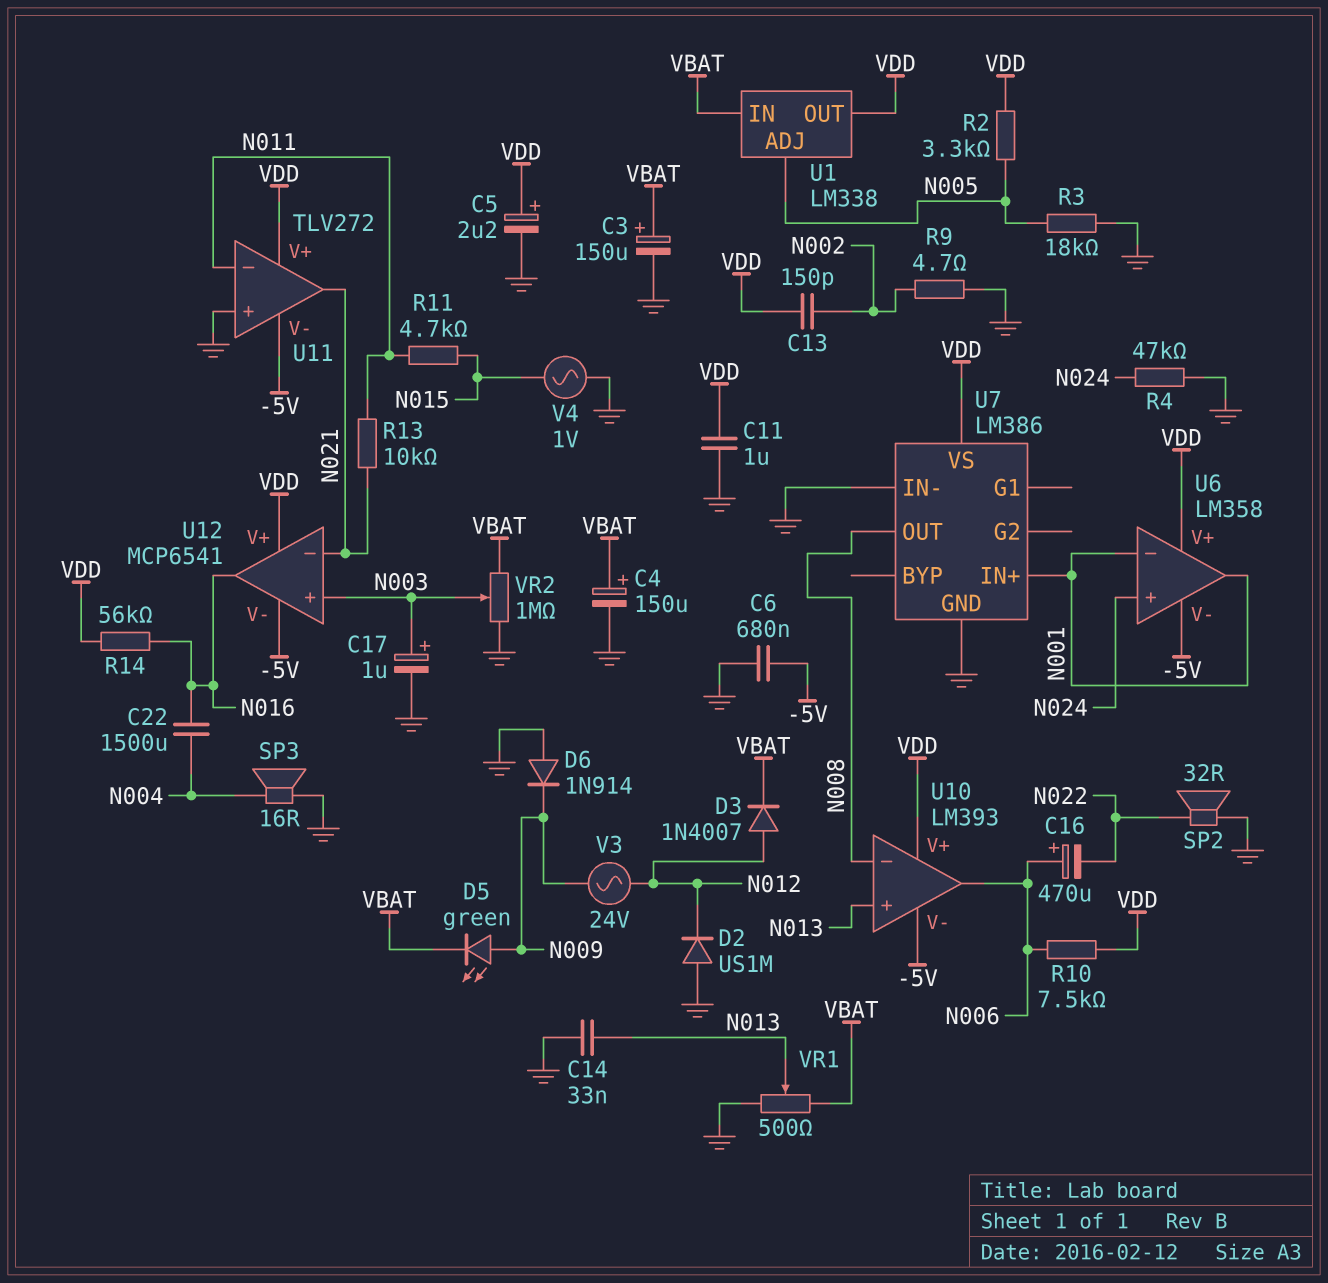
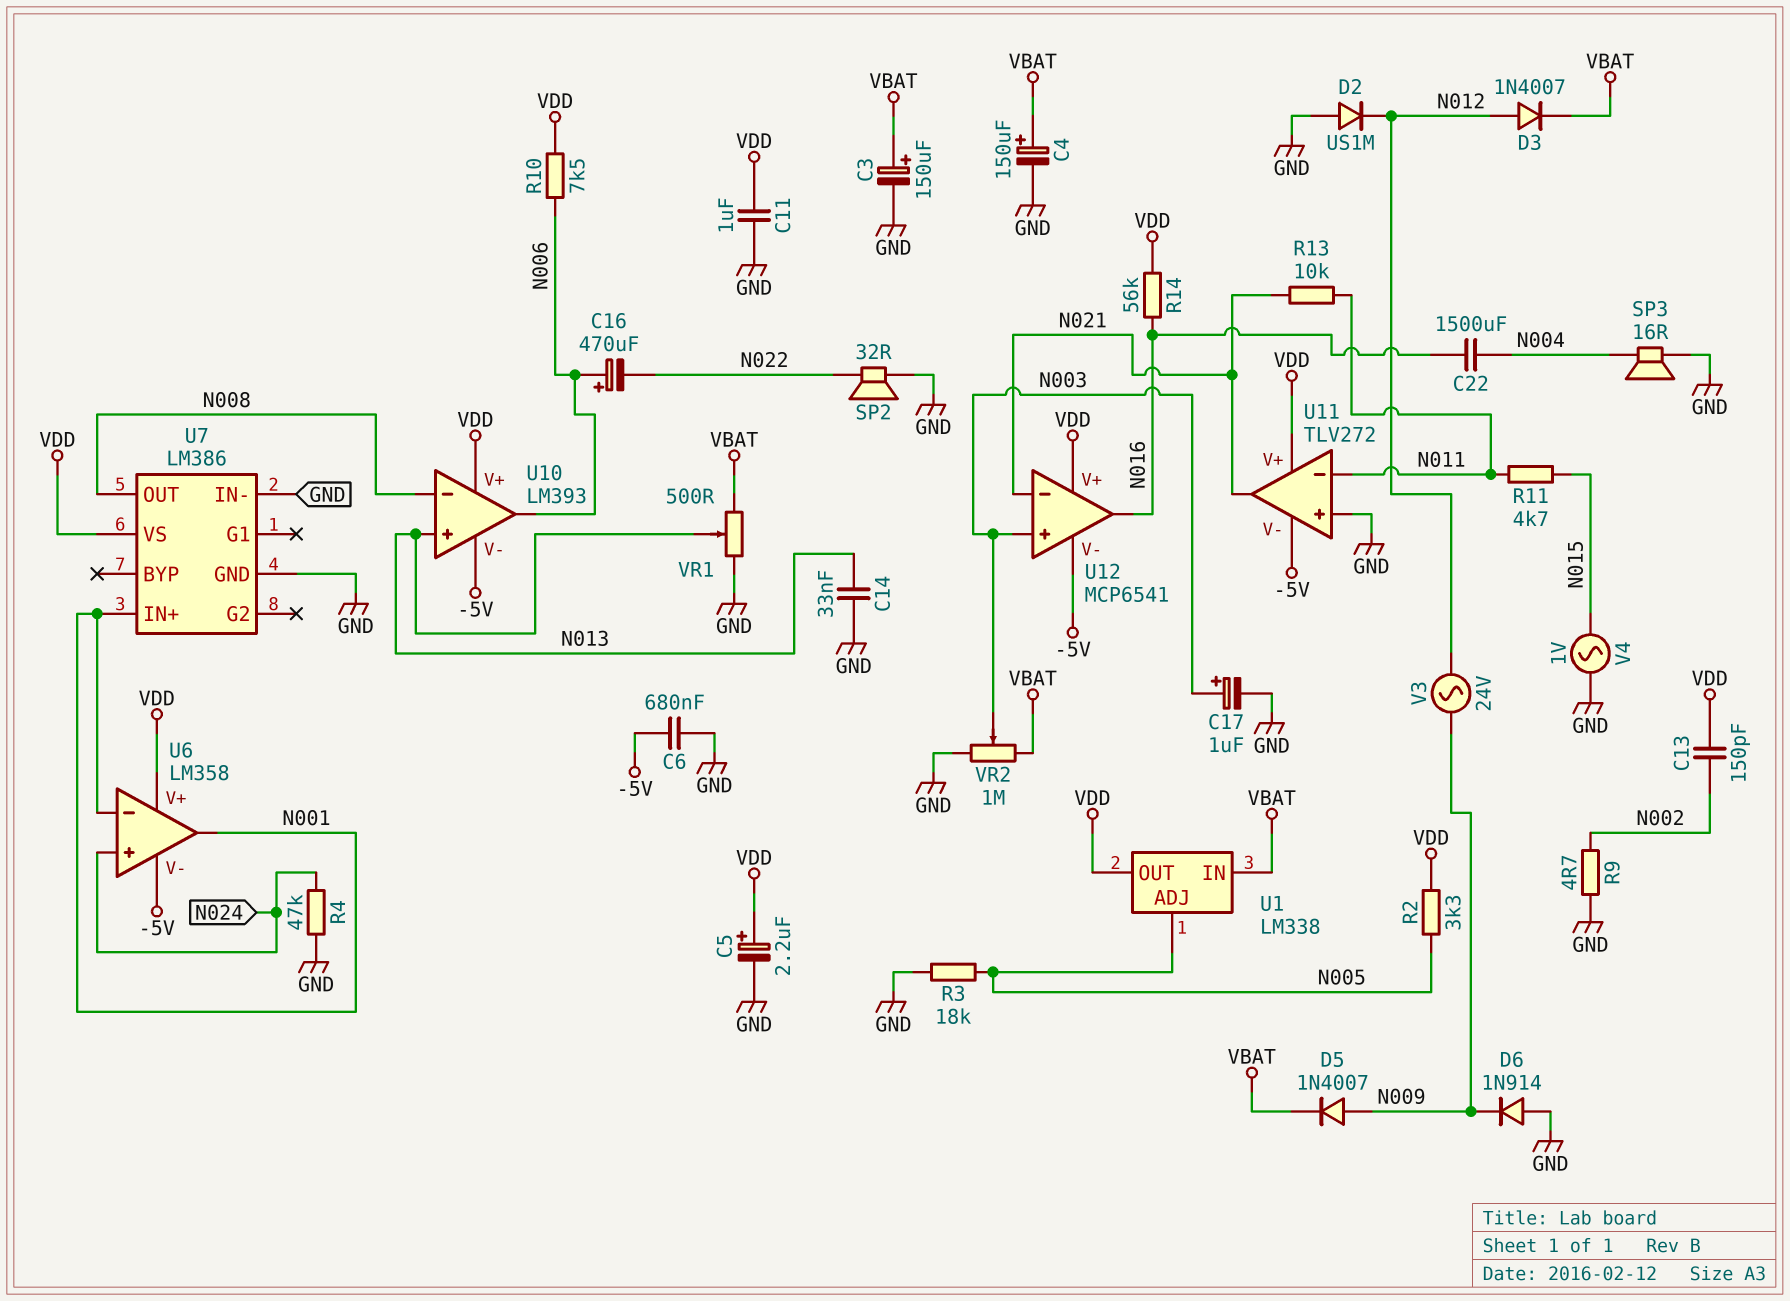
D5: LED green (A N009, K VBAT) -> diode 1N4007 (A N009, K VBAT)

